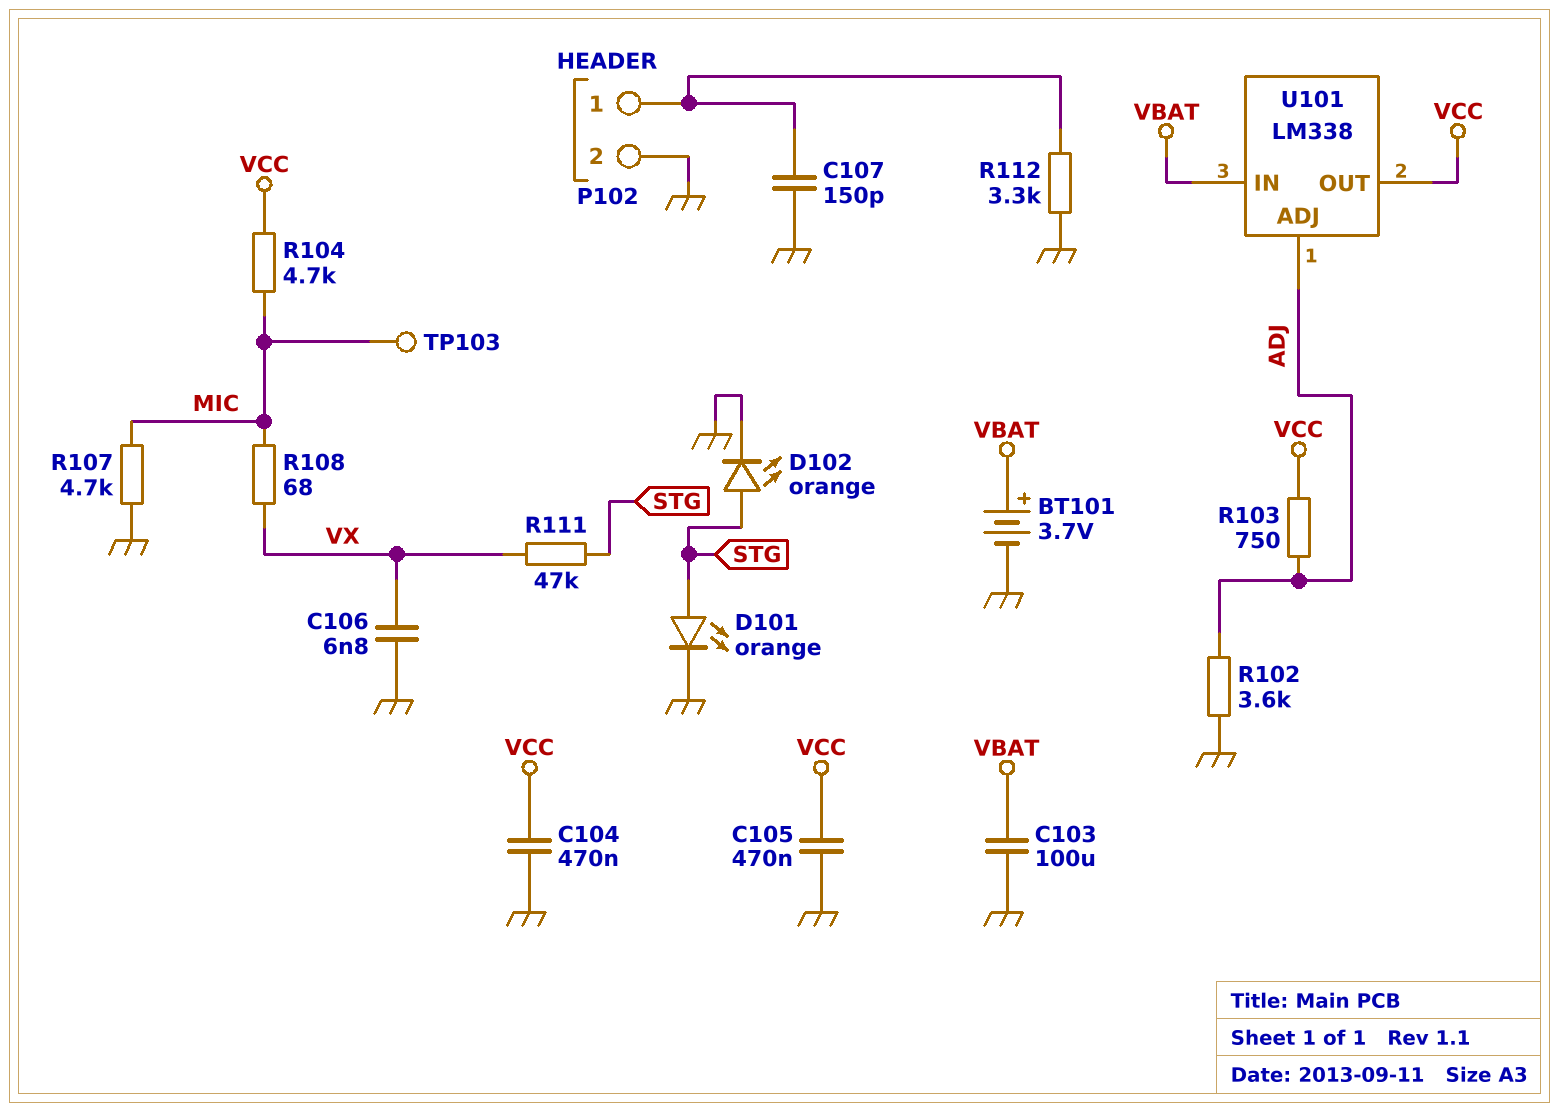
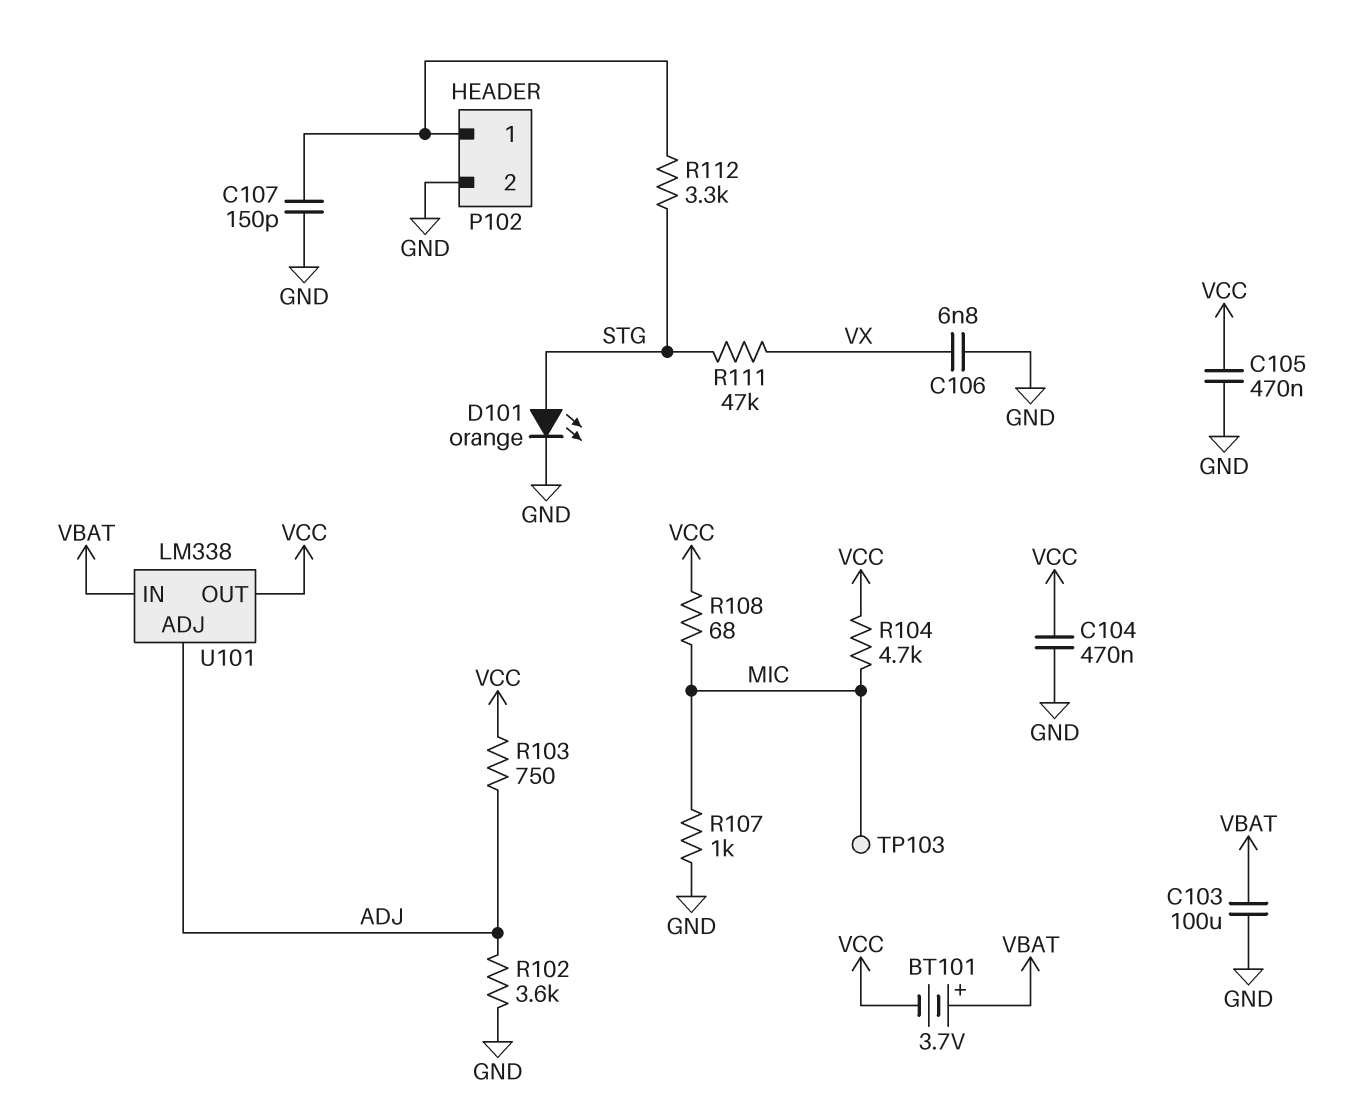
BT101: 3.7V (plus VBAT, minus GND) -> 3.7V (plus VBAT, minus VCC)
D102: LED orange (A STG, K GND) -> none
R107: 4.7k (GND, MIC) -> 1k (GND, MIC)
R108: 68 (MIC, VX) -> 68 (MIC, VCC)
R112: 3.3k (GND, P102/1) -> 3.3k (P102/1, STG)

